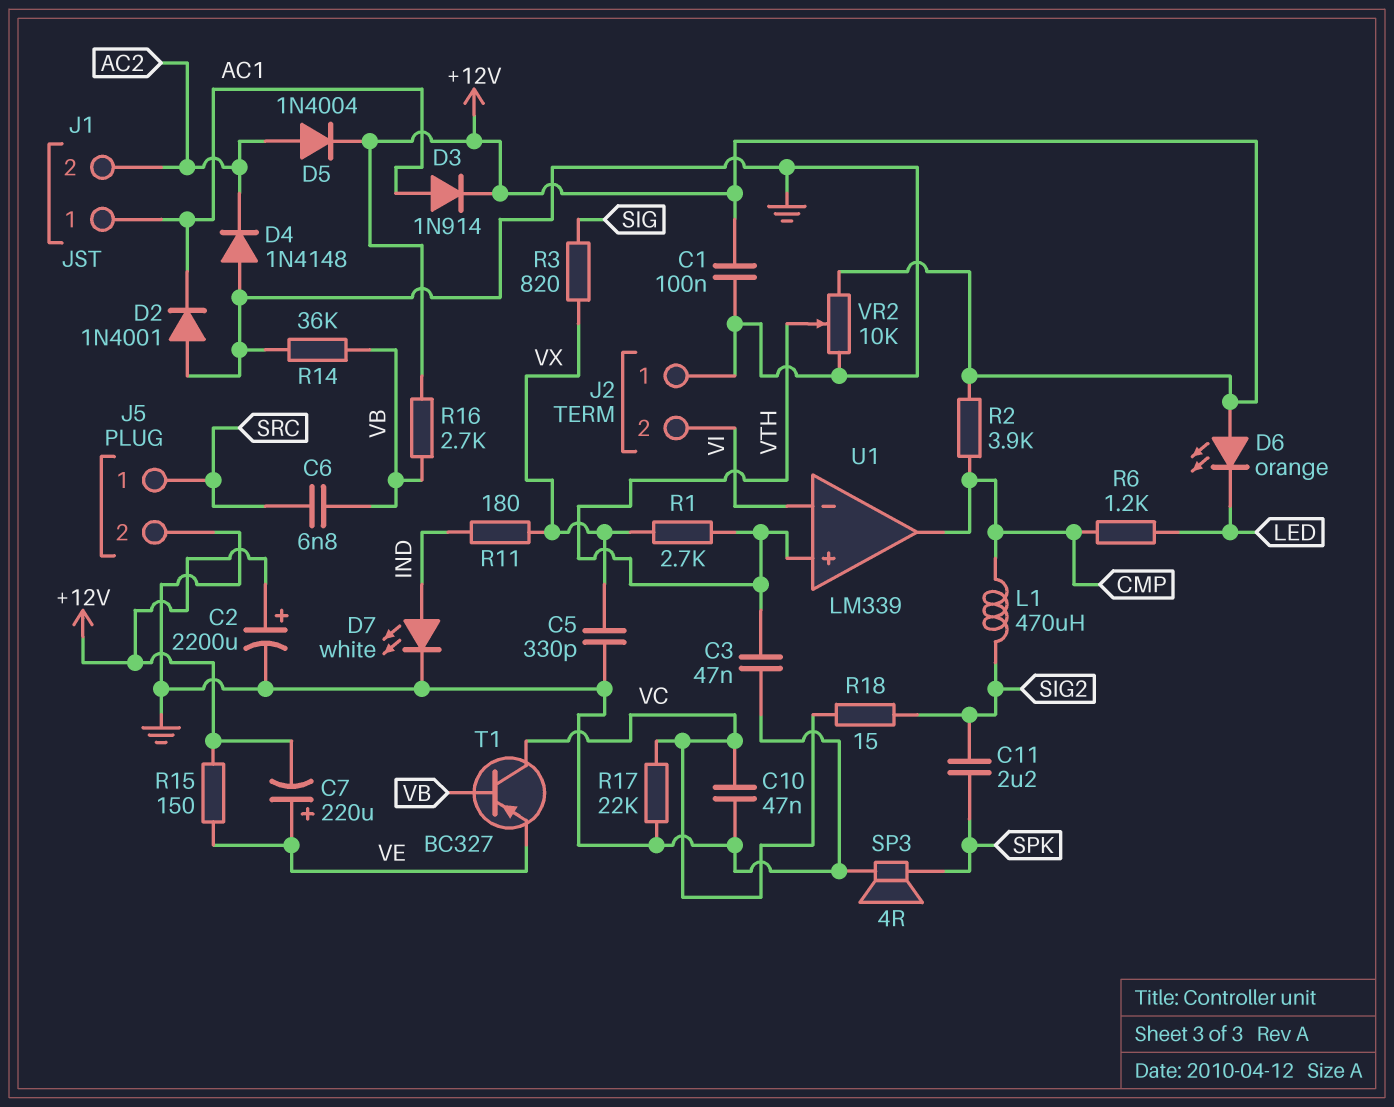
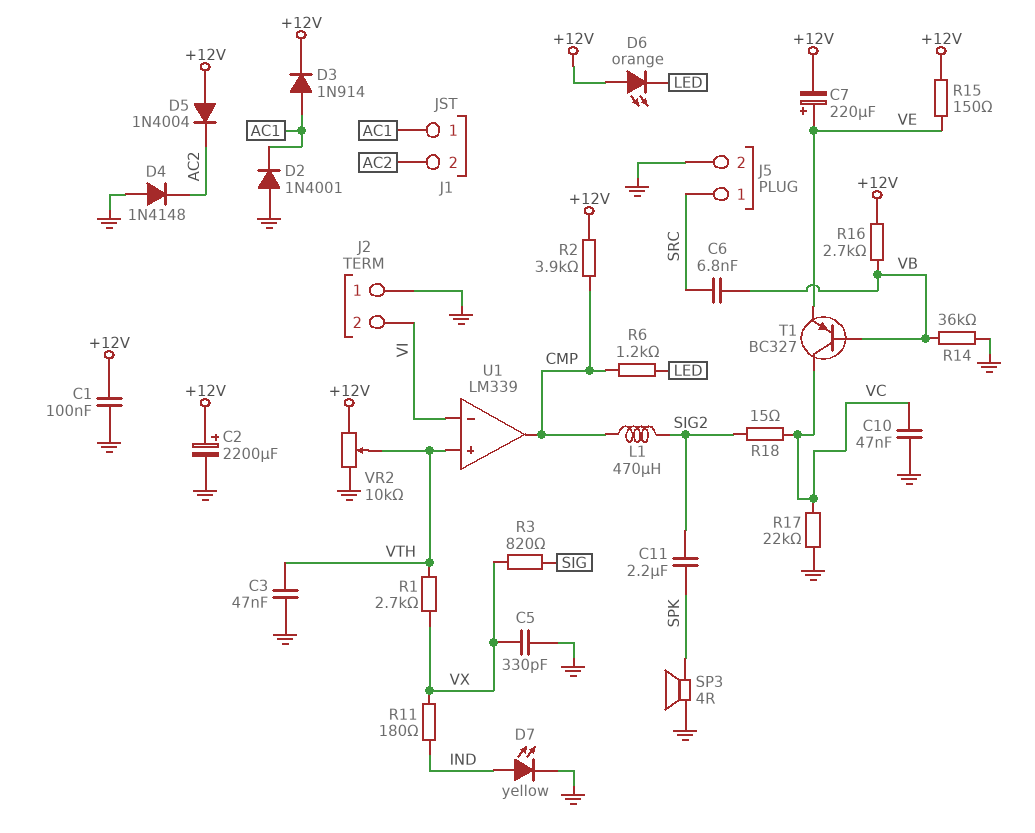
D5: diode 1N4004 (A AC2, K +12V) -> diode 1N4004 (A +12V, K AC2)
D7: LED white (A IND, K GND) -> LED yellow (A IND, K GND)

